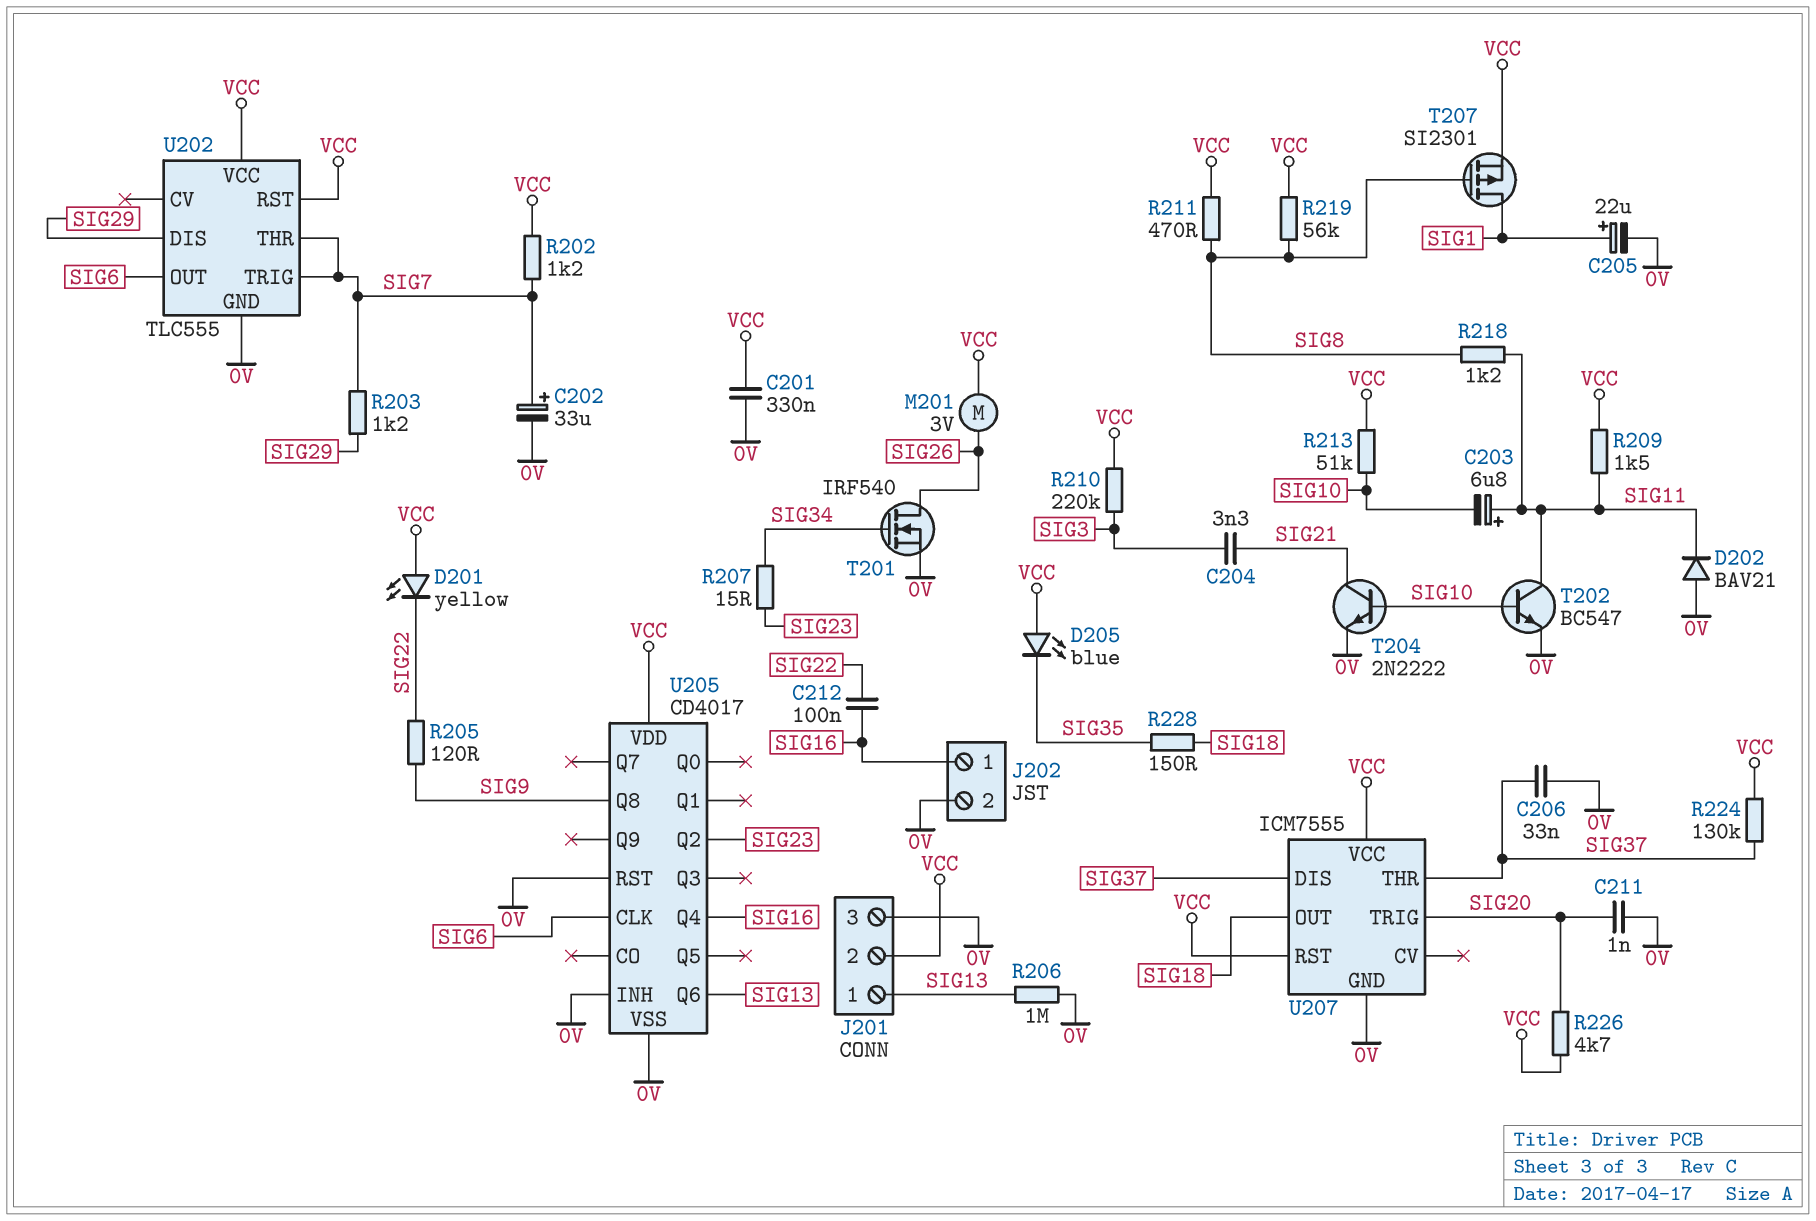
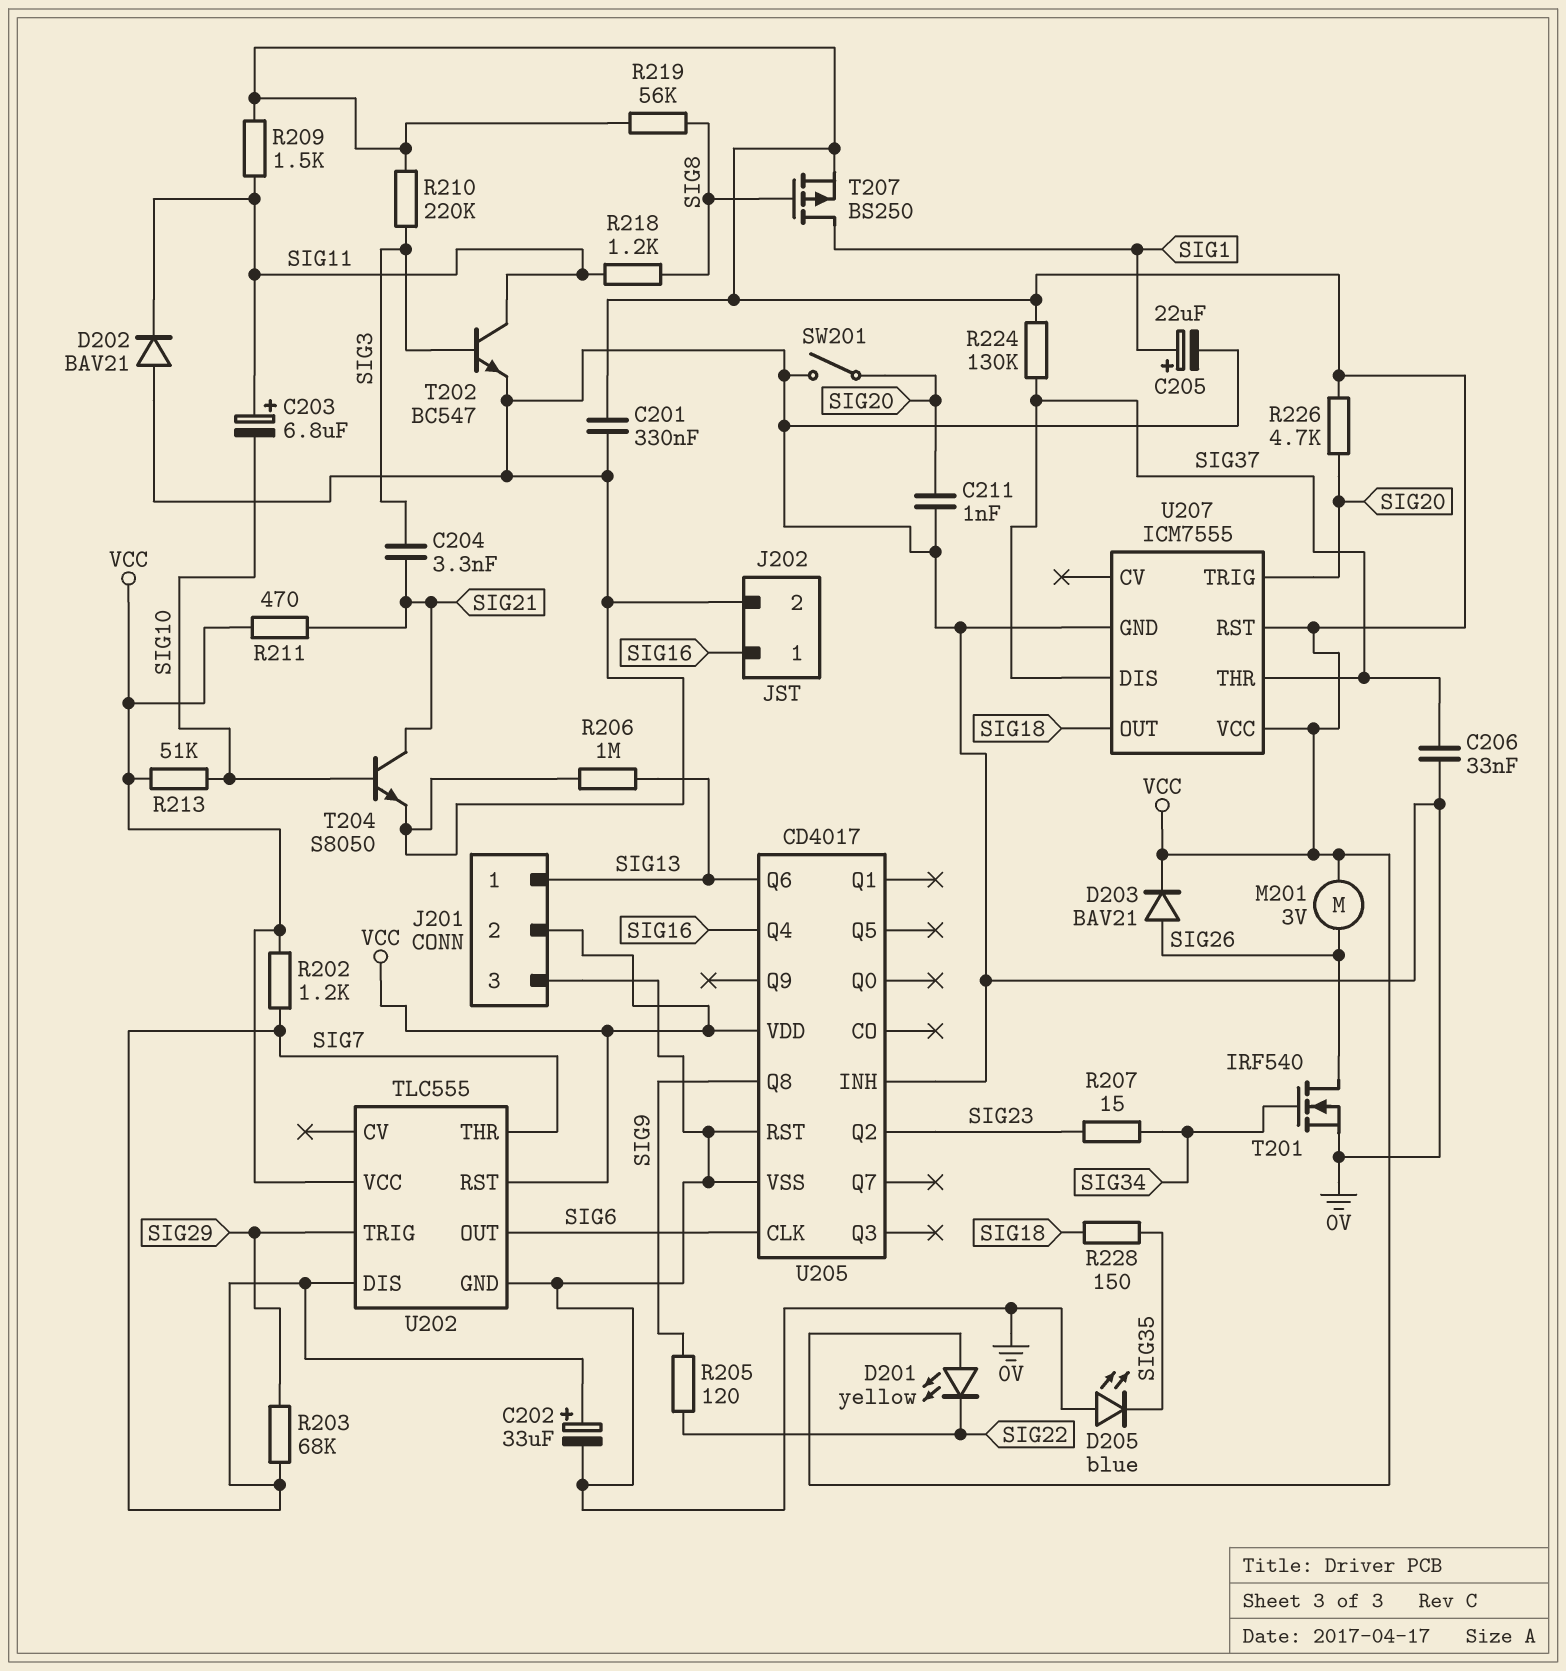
C212: 100nF (SIG16, SIG22) -> none
D203: none -> diode BAV21 (A SIG26, K VCC)
D205: LED blue (A VCC, K SIG35) -> LED blue (A 0V, K SIG35)
R203: 1.2k (SIG7, SIG29) -> 68k (SIG7, SIG29)
R211: 470 (SIG8, VCC) -> 470 (SIG21, VCC)
SW201: none -> switch (0V, SIG20)
T202: NPN BC547 (B SIG10, C SIG11, E 0V) -> NPN BC547 (B SIG3, C SIG11, E 0V)
T204: NPN 2N2222 (B SIG10, C SIG21, E 0V) -> NPN S8050 (B SIG10, C SIG21, E 0V)
T207: PMOS SI2301 (G SIG8, D SIG1, S VCC) -> PMOS BS250 (G SIG8, D SIG1, S VCC)
U202 pin DIS: SIG29 -> SIG7
U202 pin TRIG: SIG7 -> SIG29

